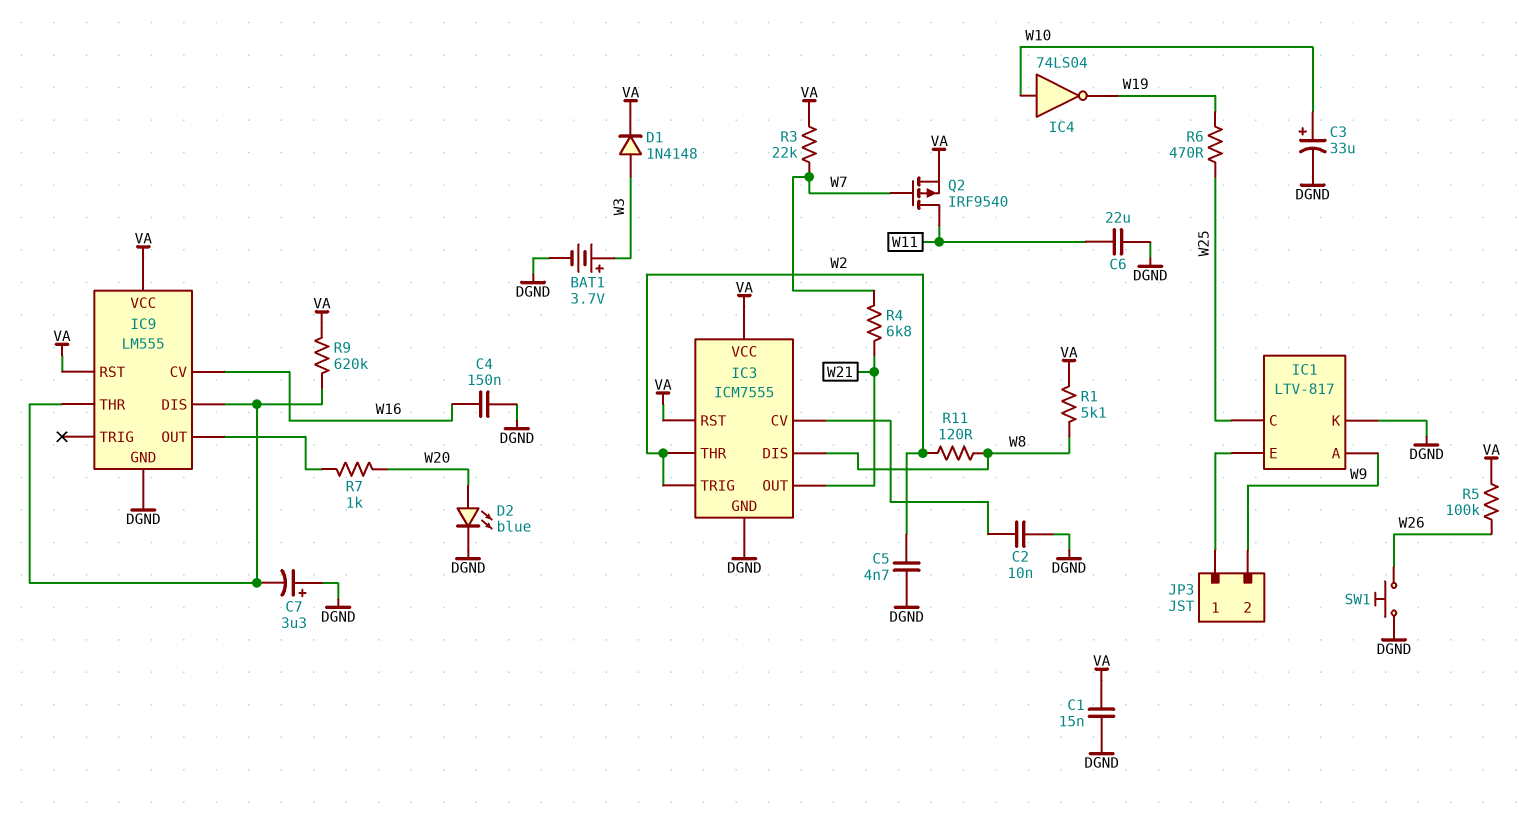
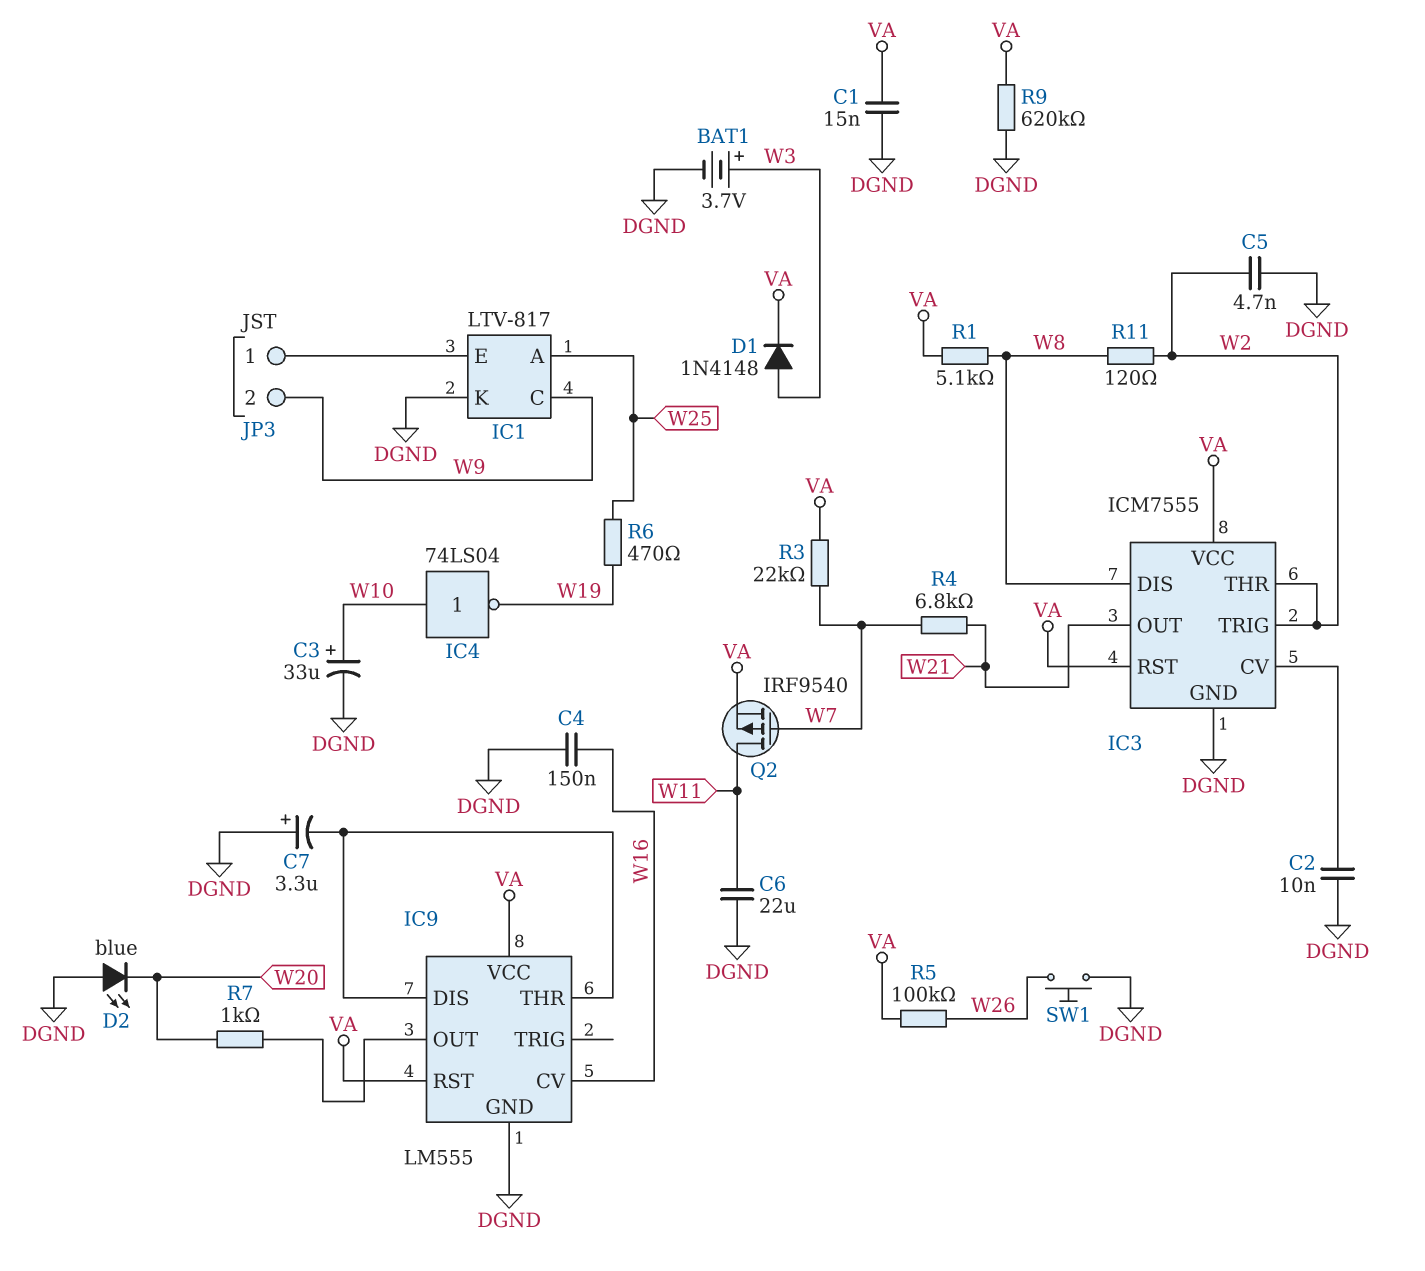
D2: LED blue (A W20, K DGND) -> LED blue (A DGND, K W20)
IC1 pin A: W9 -> W25
IC1 pin C: W25 -> W9
R9: 620k (IC9/DIS, VA) -> 620k (DGND, VA)

